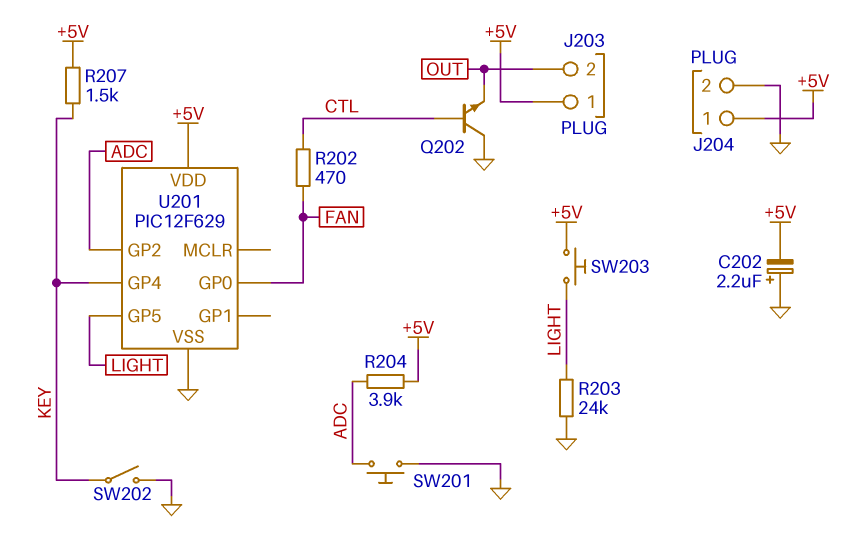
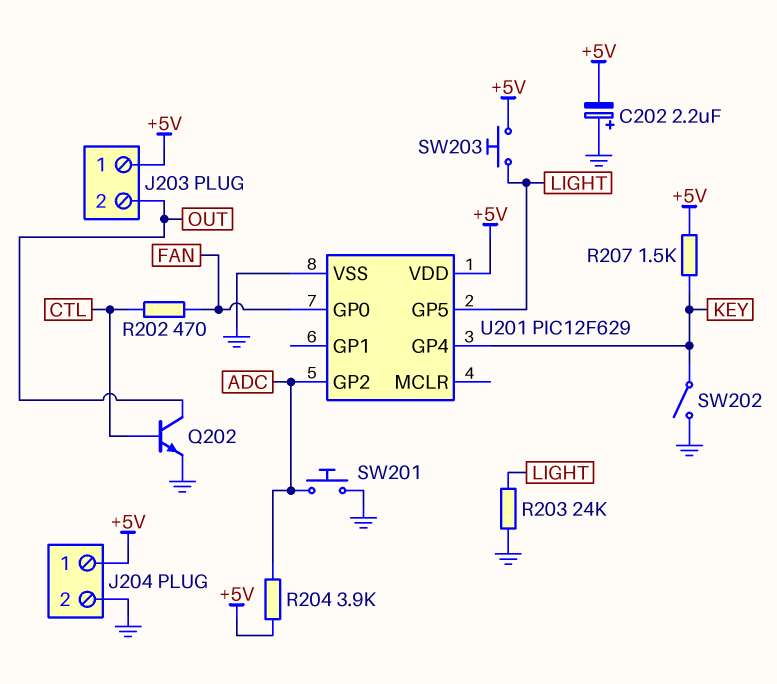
Q202: NPN (B CTL, C GND, E OUT) -> NPN (B CTL, C OUT, E GND)

